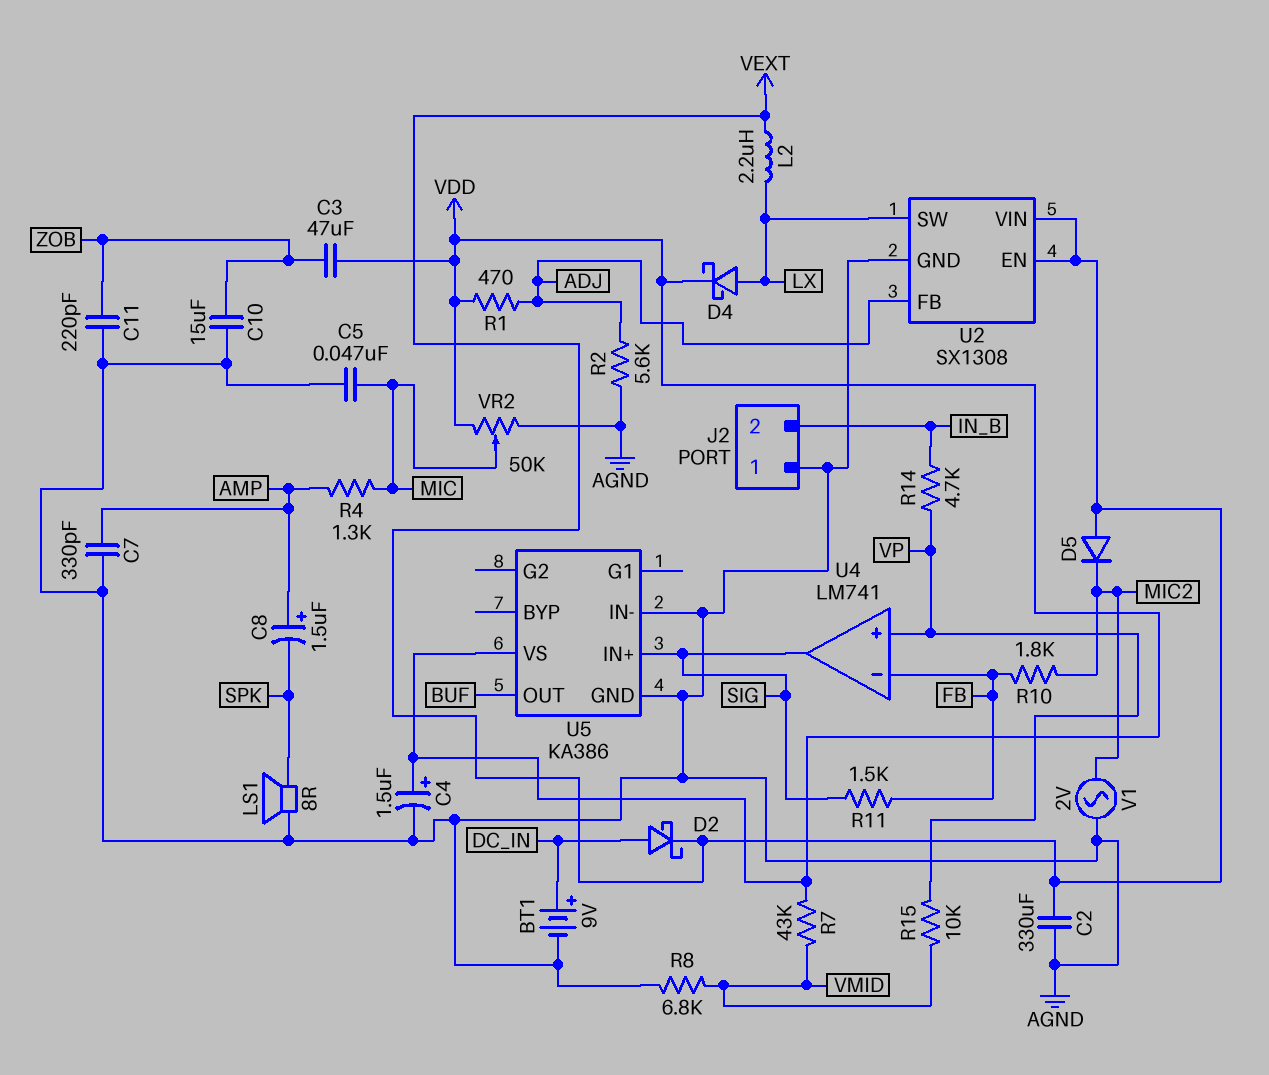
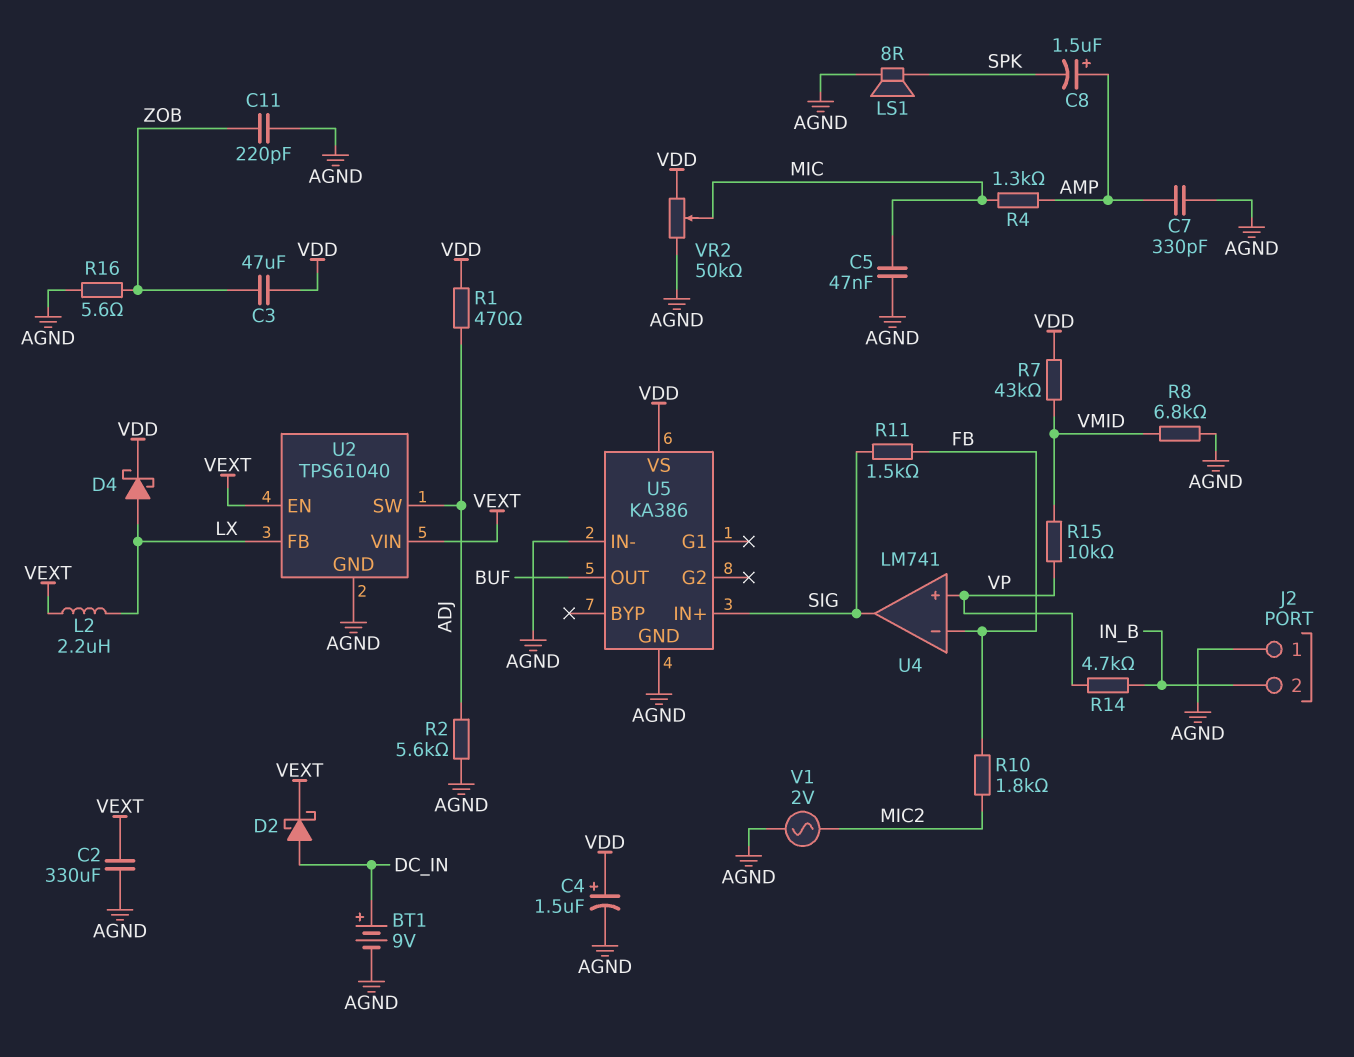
C10: 15uF (AGND, ZOB) -> none
D5: diode (A VEXT, K MIC2) -> none
R16: none -> 5.6 (AGND, ZOB)
U2: SX1308 -> TPS61040
U2 pin FB: ADJ -> LX
U2 pin SW: LX -> ADJ

